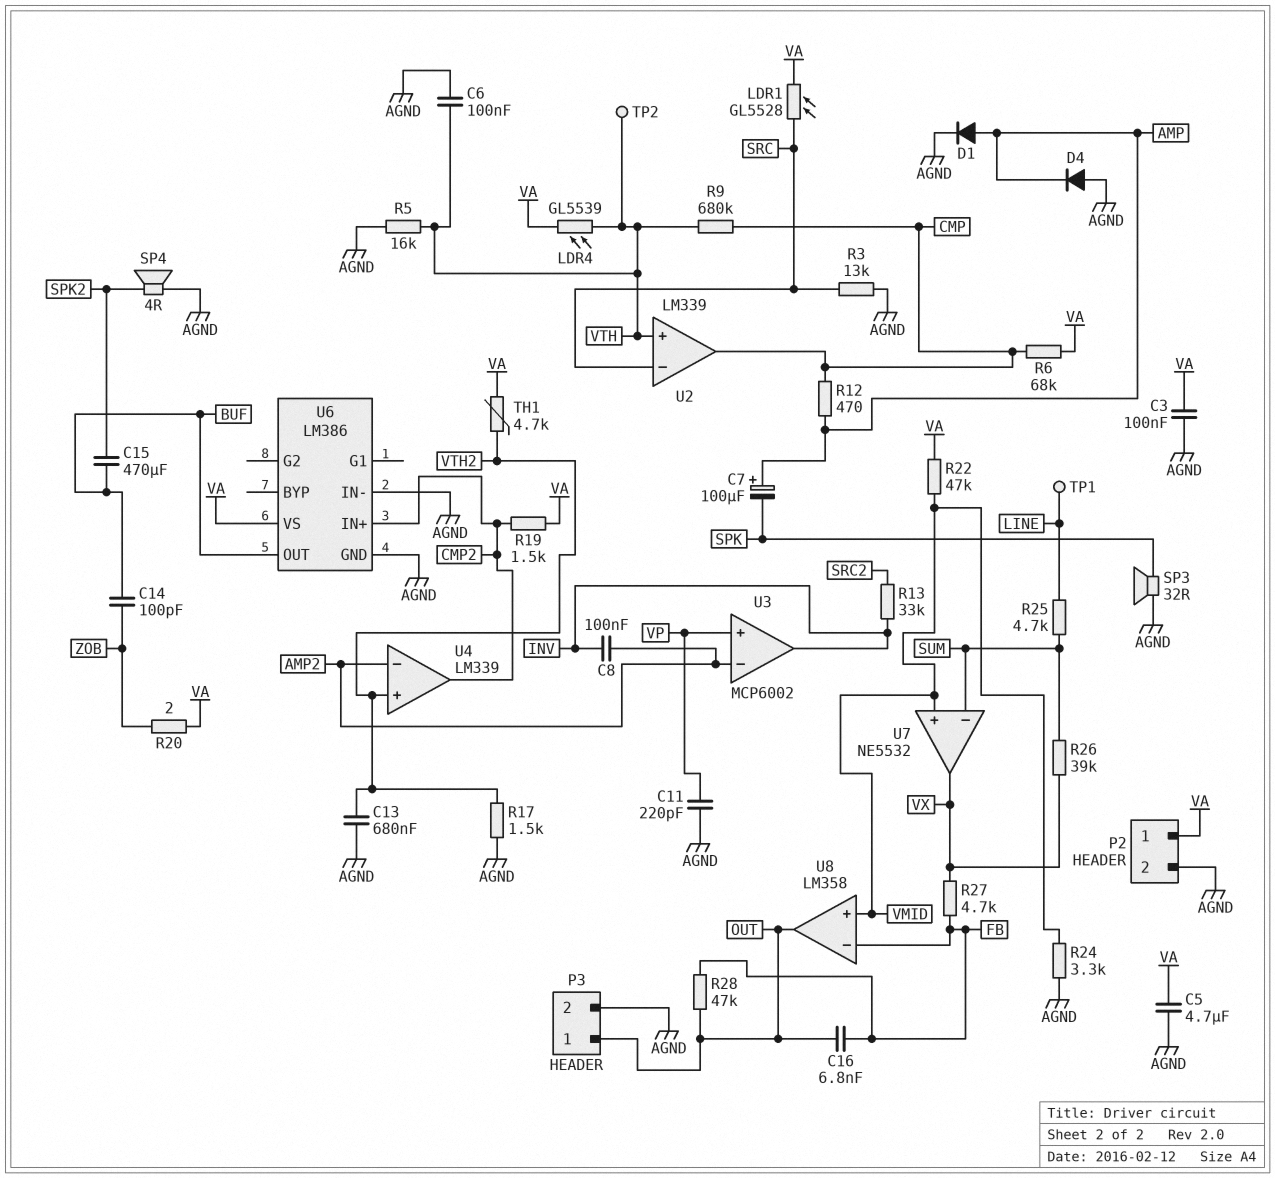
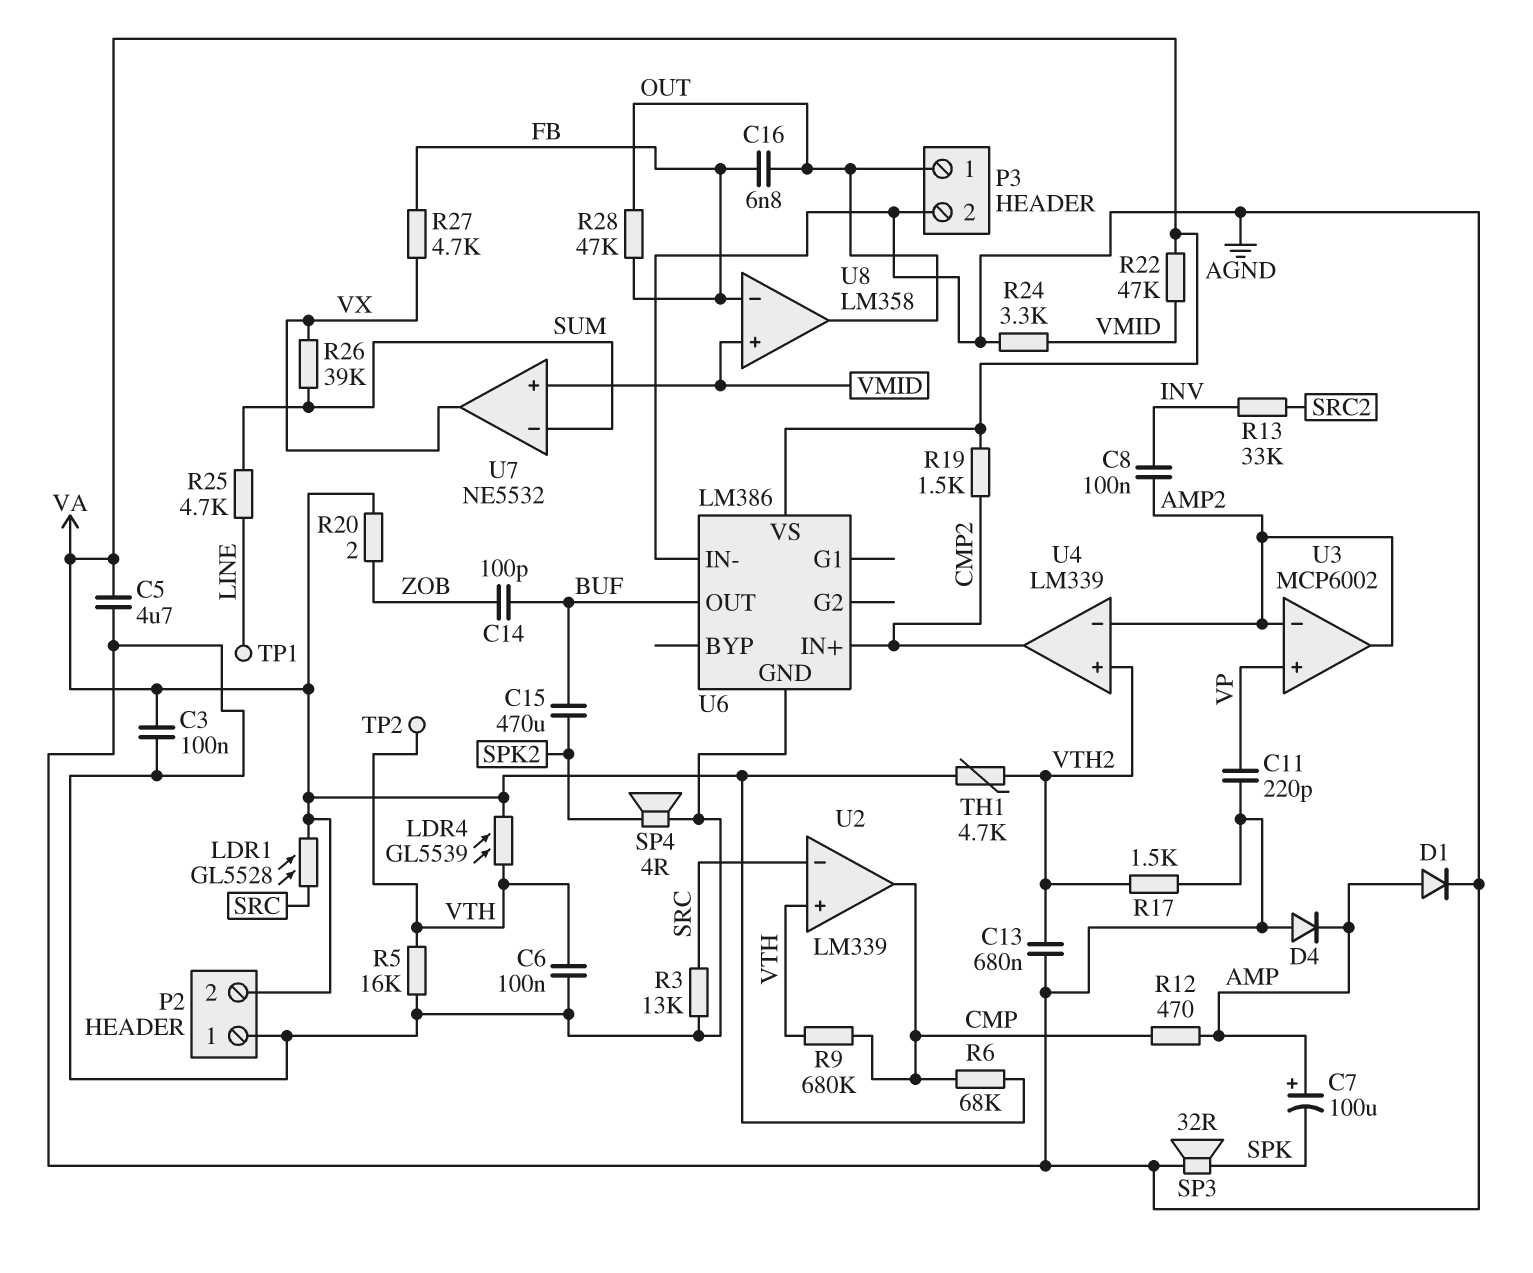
P2 pin 1: VA -> AGND
P2 pin 2: AGND -> VA
U3 pin out: INV -> AMP2

